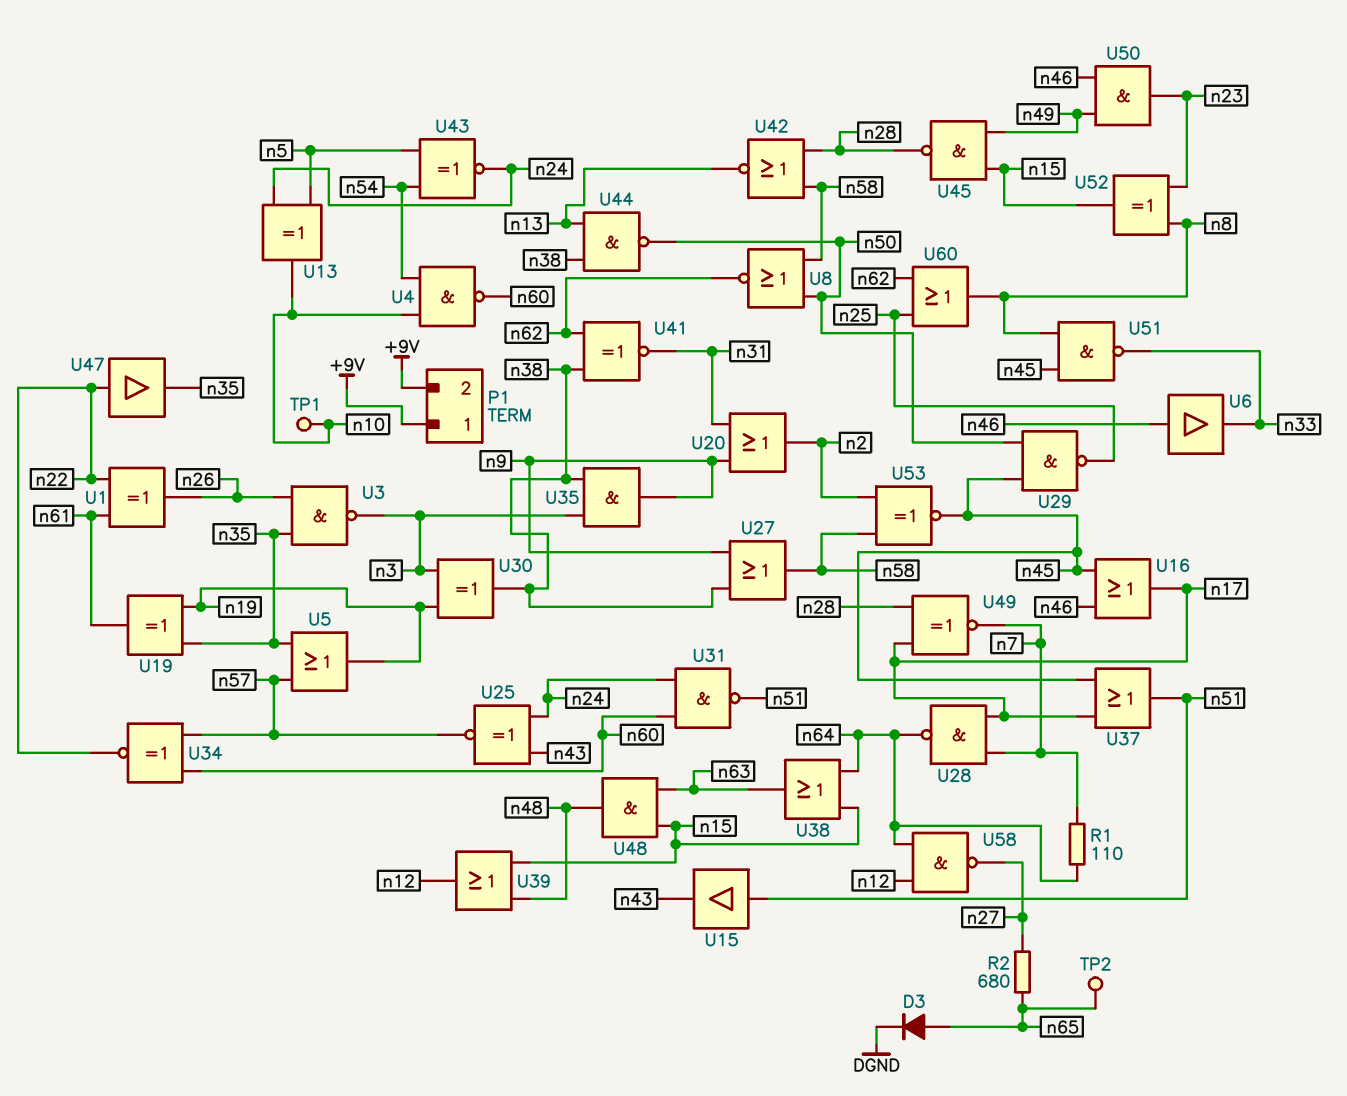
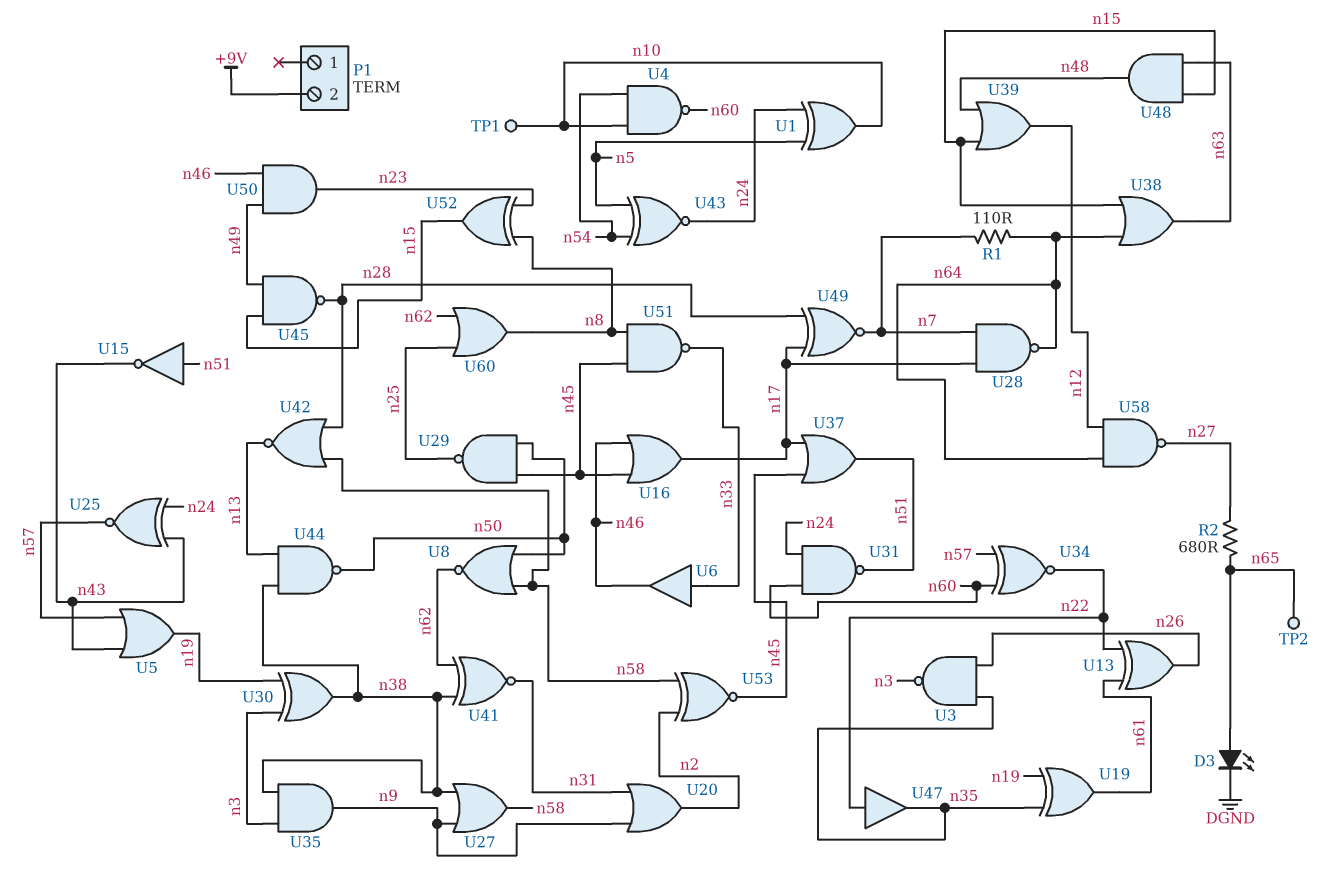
D3: diode (A n65, K DGND) -> LED (A n65, K DGND)
P1 pin 1: +9V -> none
U1: XOR (in n22, in n61, out n26) -> XOR (in n5, in n24, out n10)
U5: OR (in n35, in n57, out n19) -> OR (in n43, in n57, out n19)
U6: buffer (in n46, out n33) -> buffer (in n33, out n46)
U13: XOR (in n5, in n24, out n10) -> XOR (in n22, in n61, out n26)
U15: buffer (in n51, out n43) -> NOT (in n51, out n43)

